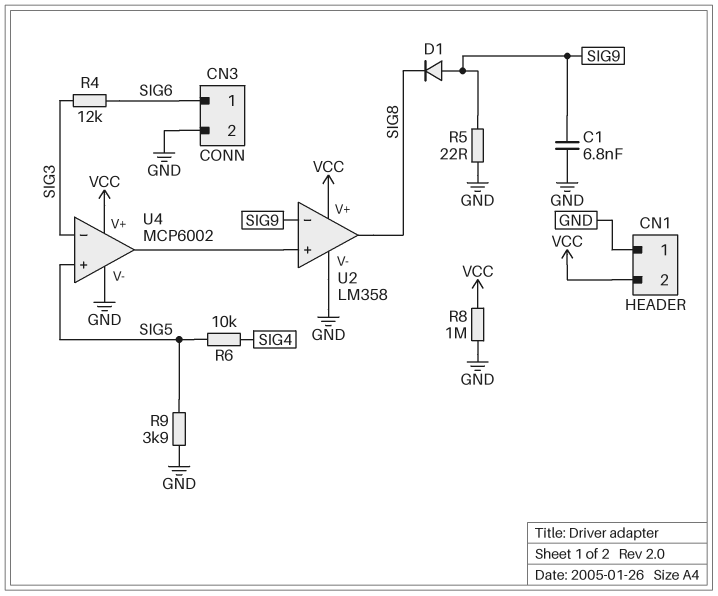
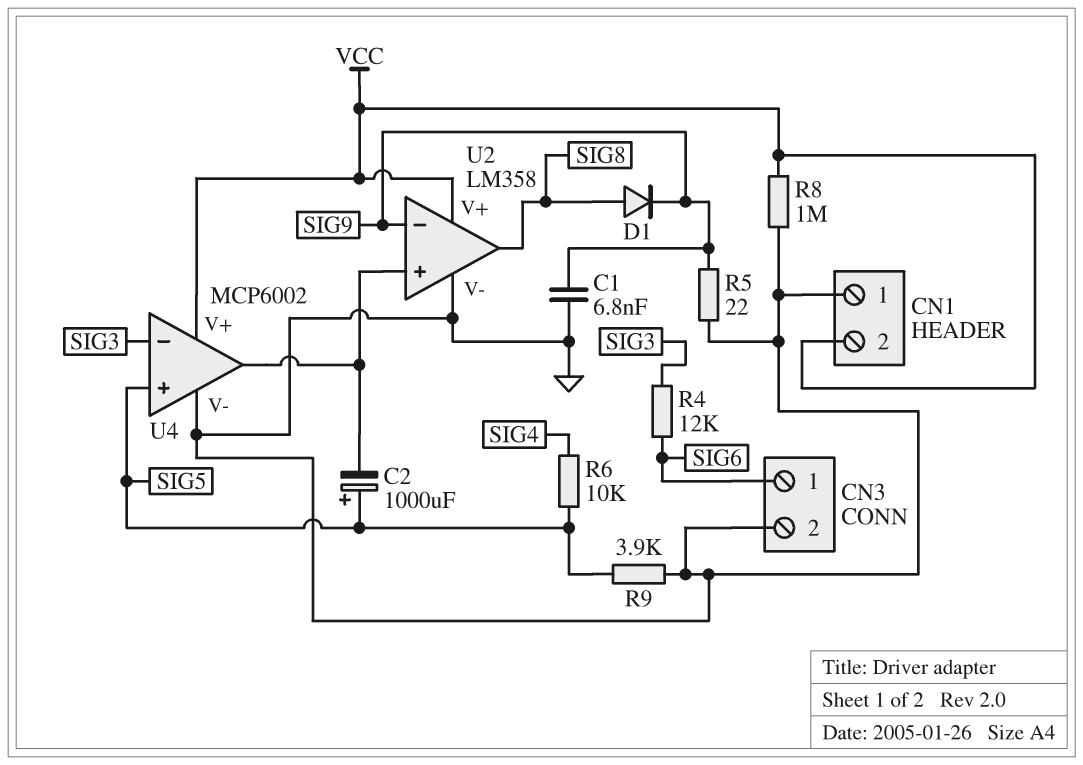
C2: none -> 1000uF (plus SIG5, minus U2/in+)
D1: diode (A SIG9, K SIG8) -> diode (A SIG8, K SIG9)

